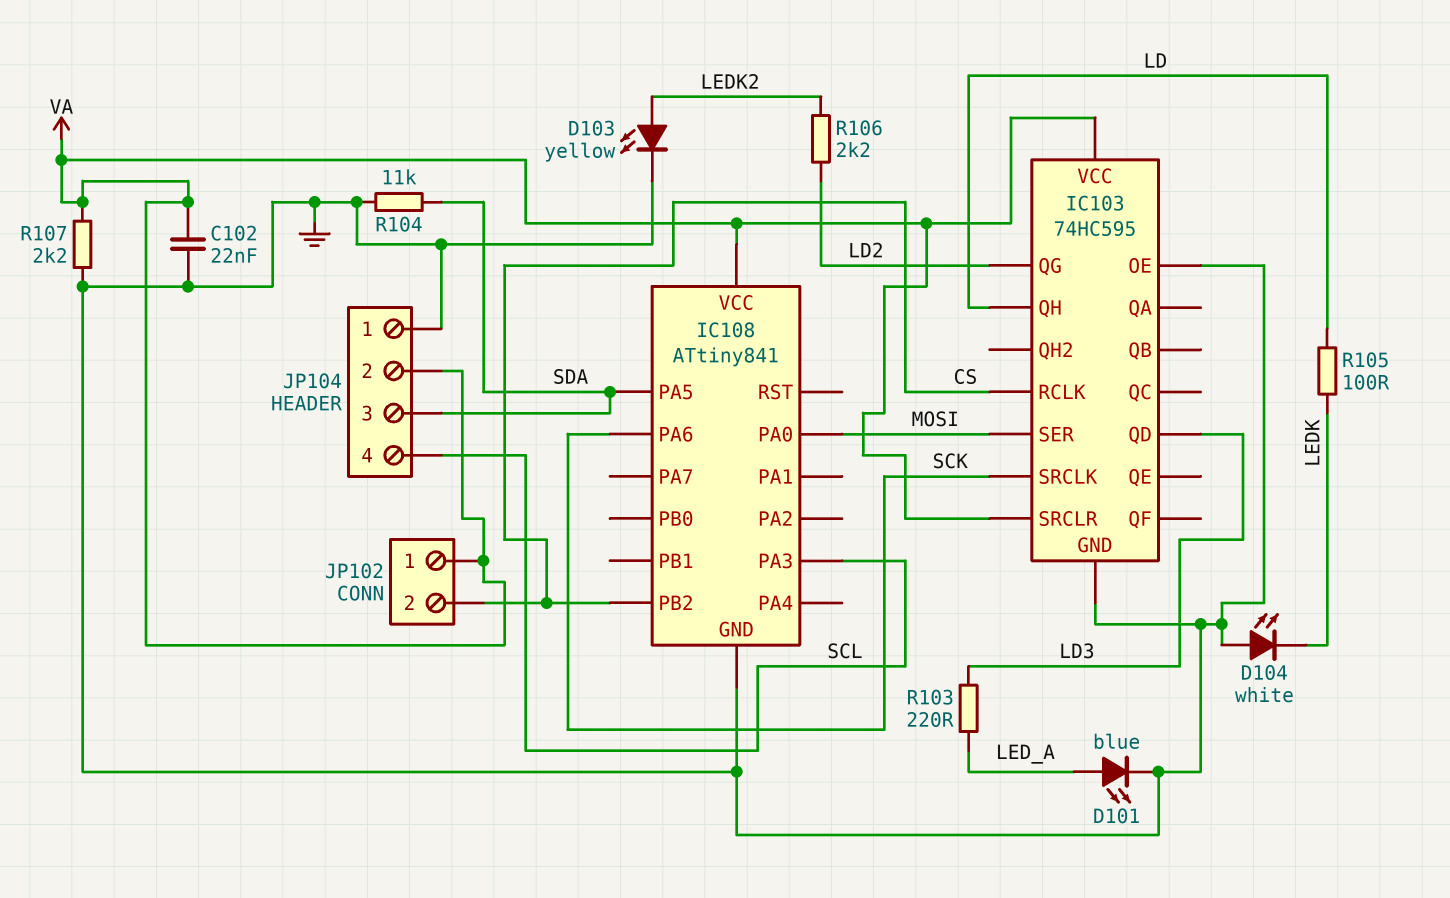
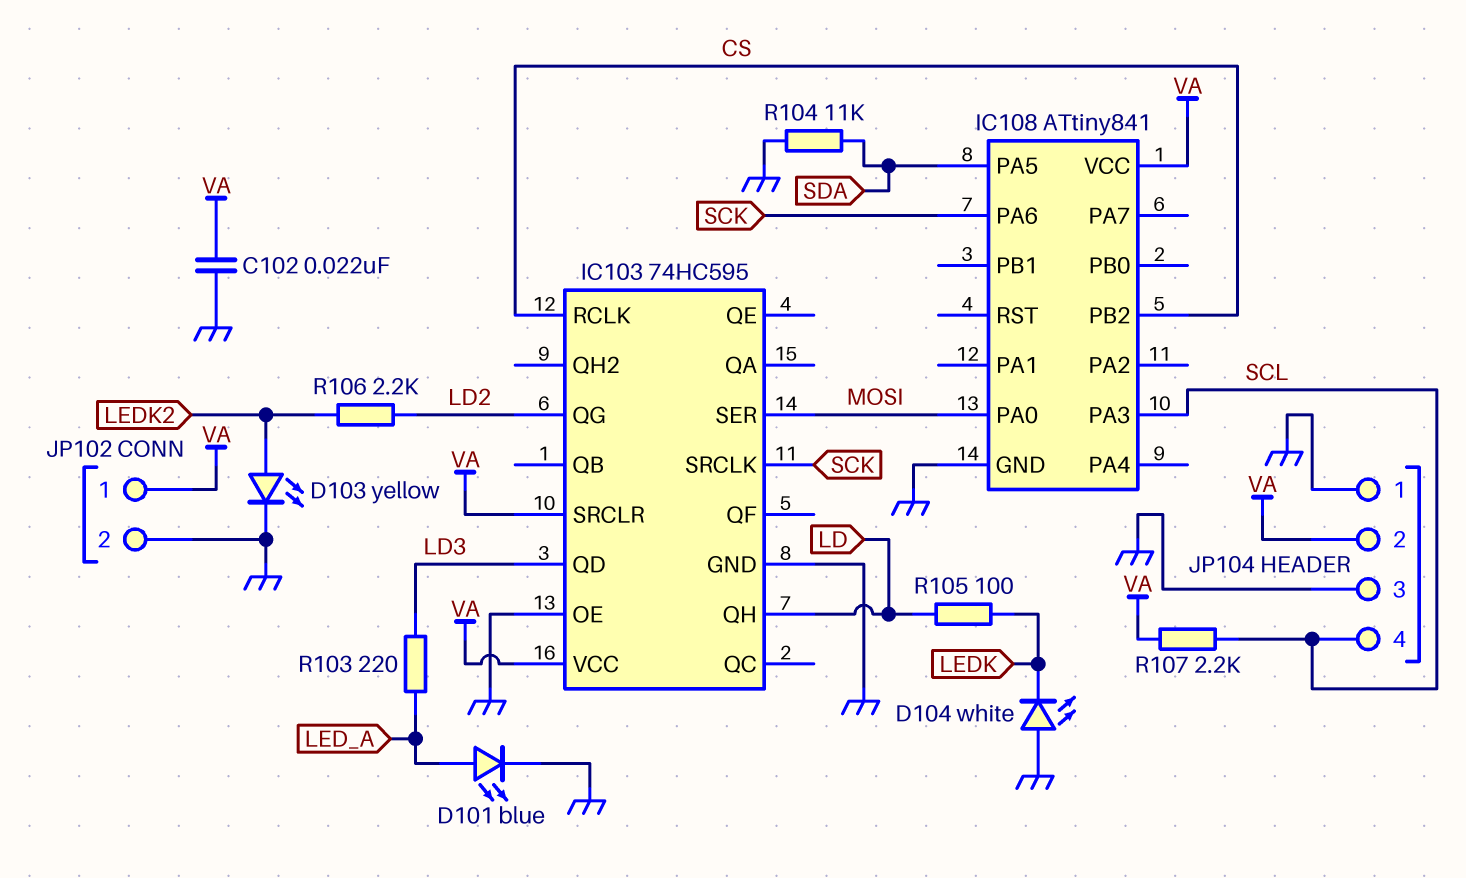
JP102 pin 2: CS -> GND
JP104 pin 3: SDA -> GND
R107: 2.2k (GND, VA) -> 2.2k (SCL, VA)

